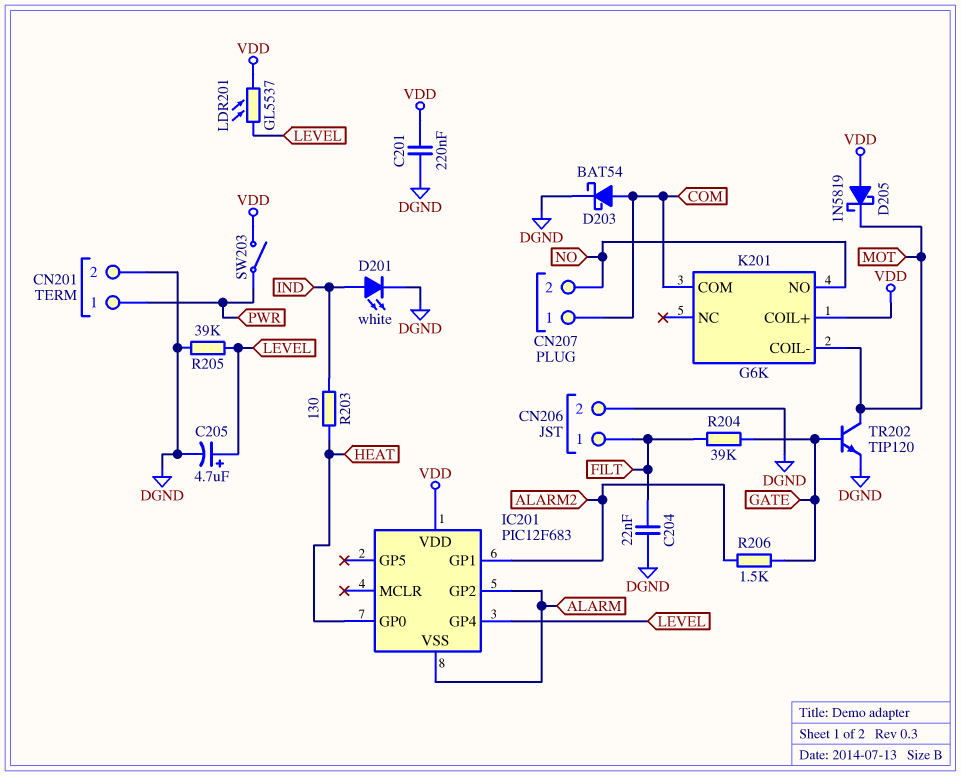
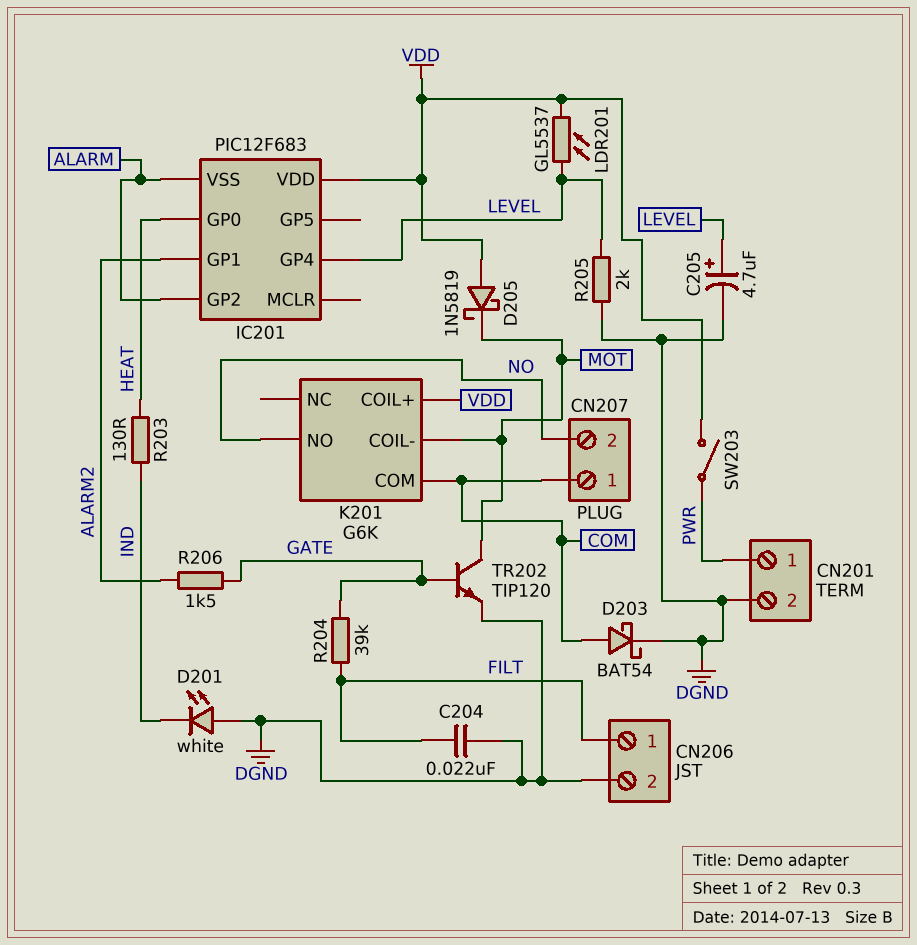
C201: 220nF (DGND, VDD) -> none
D201: LED white (A IND, K DGND) -> LED white (A DGND, K IND)
R205: 39k (DGND, LEVEL) -> 2k (DGND, LEVEL)

